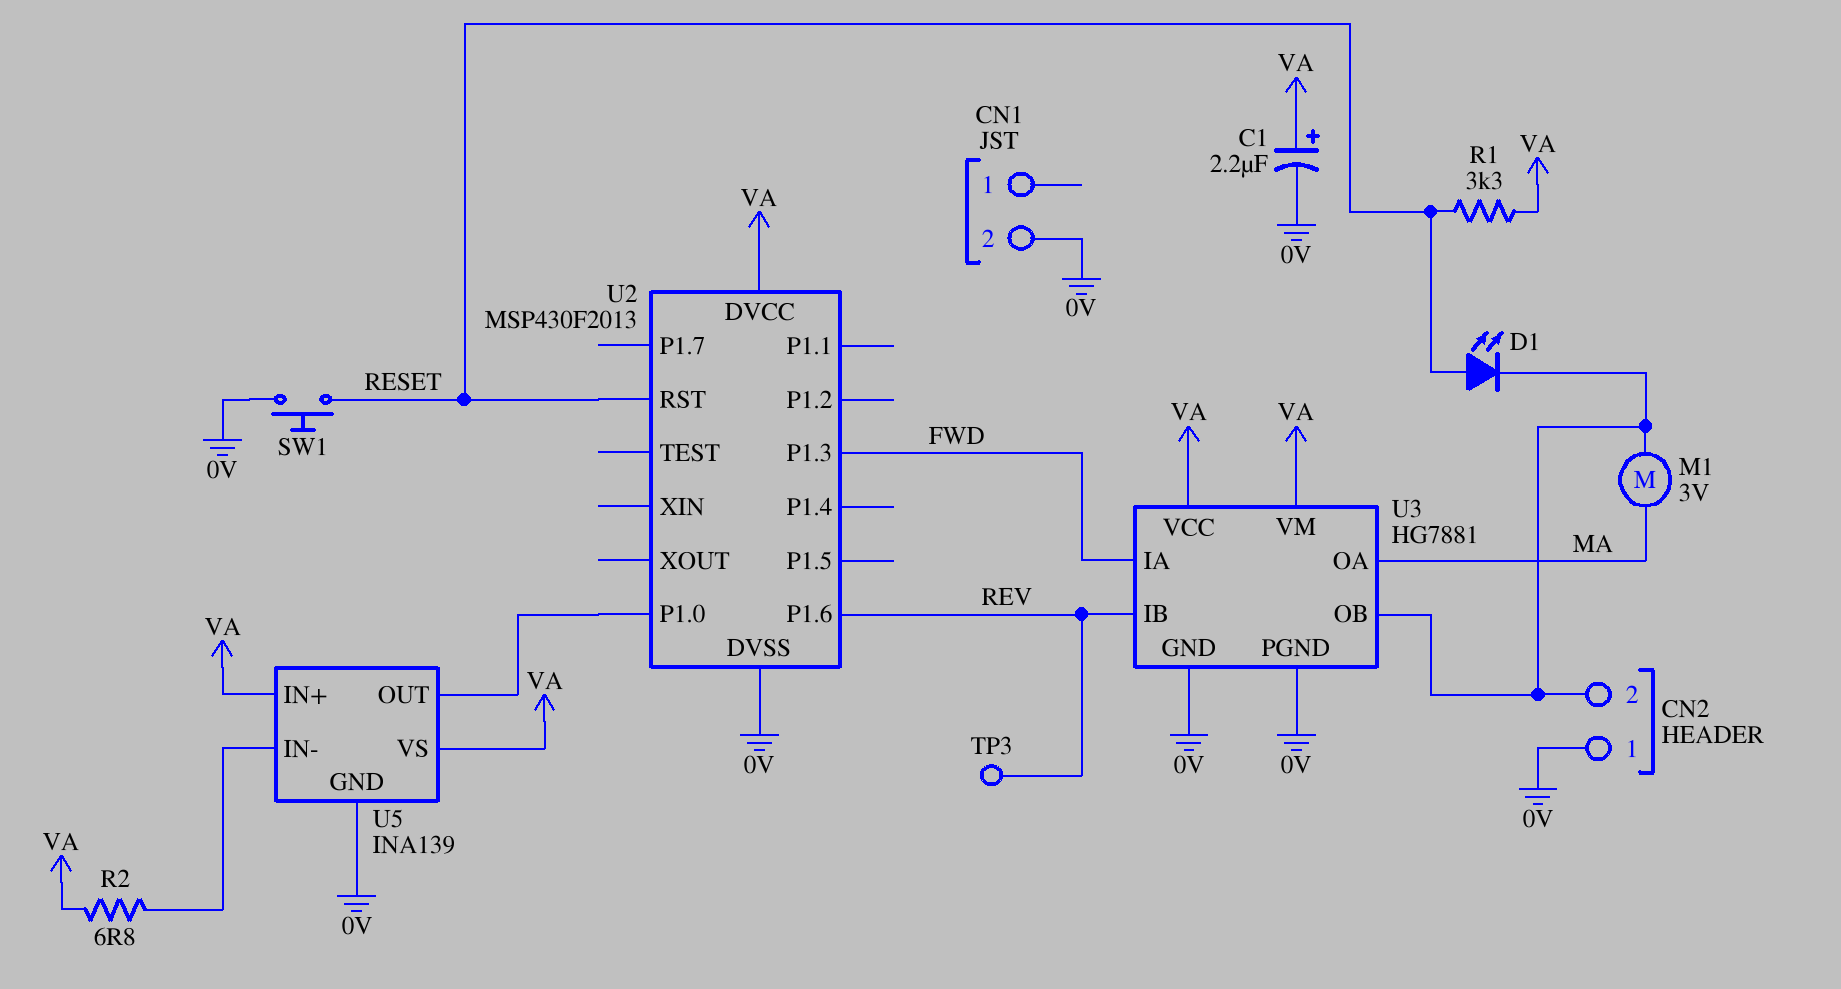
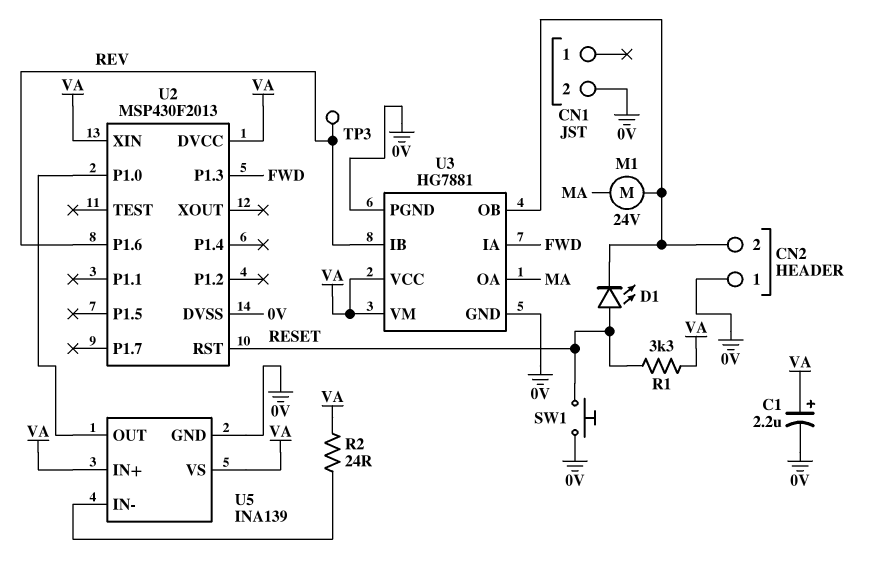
M1: motor 3V (CN2/2, MA) -> motor 24V (CN2/2, MA)
R2: 6.8 (U5/IN-, VA) -> 24 (U5/IN-, VA)
U2 pin XIN: none -> VA

